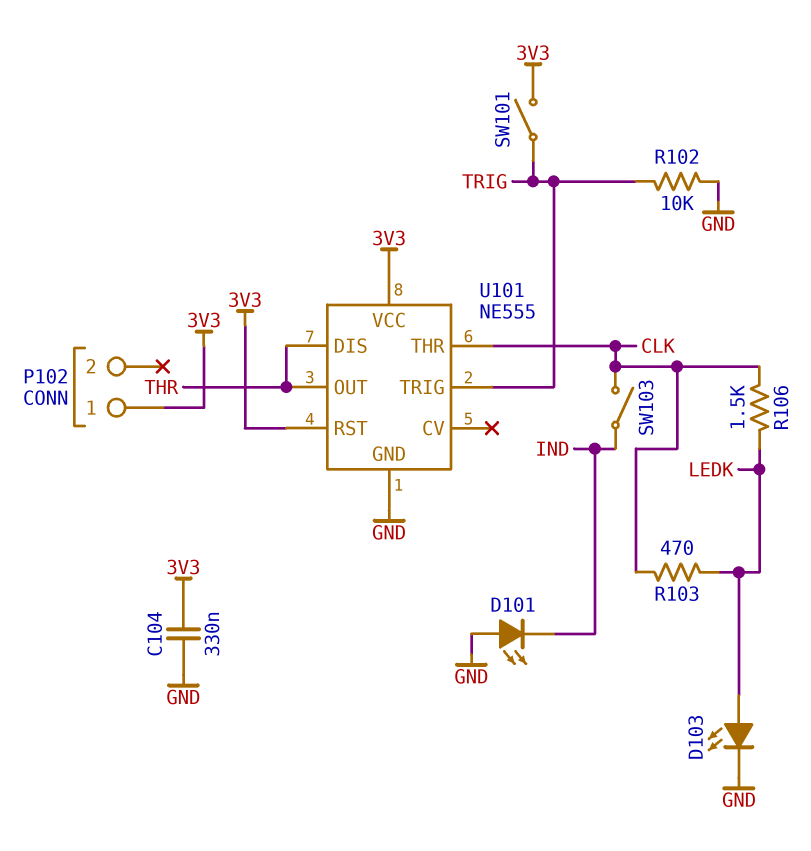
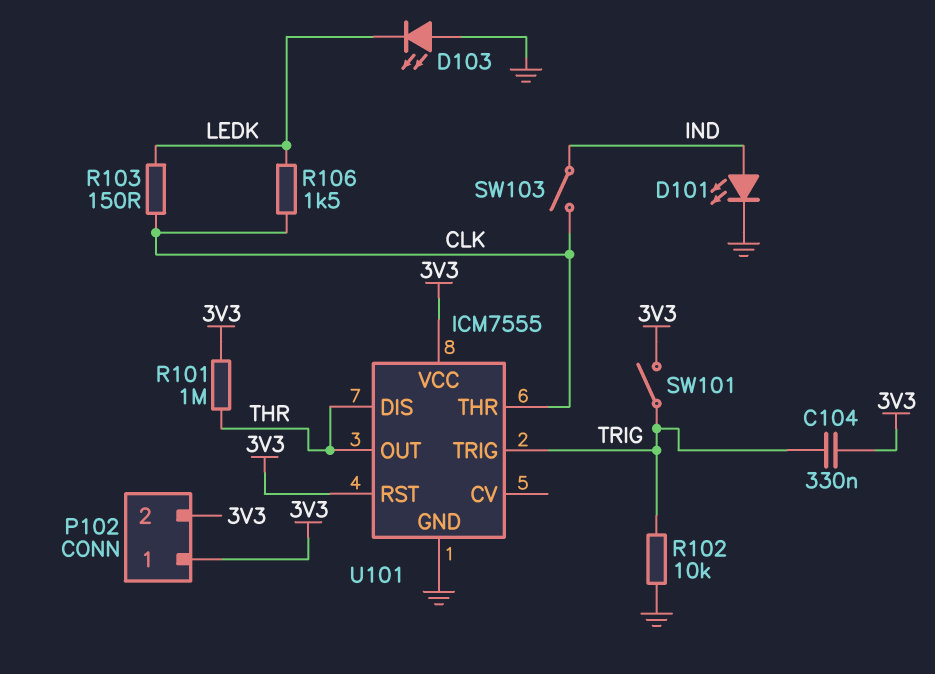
C104: 330nF (3V3, GND) -> 330nF (3V3, TRIG)
D101: LED (A GND, K IND) -> LED (A IND, K GND)
D103: LED (A LEDK, K GND) -> LED (A GND, K LEDK)
P102 pin 2: none -> 3V3
R101: none -> 1M (3V3, THR)
R103: 470 (CLK, LEDK) -> 150 (CLK, LEDK)
U101: NE555 -> ICM7555

